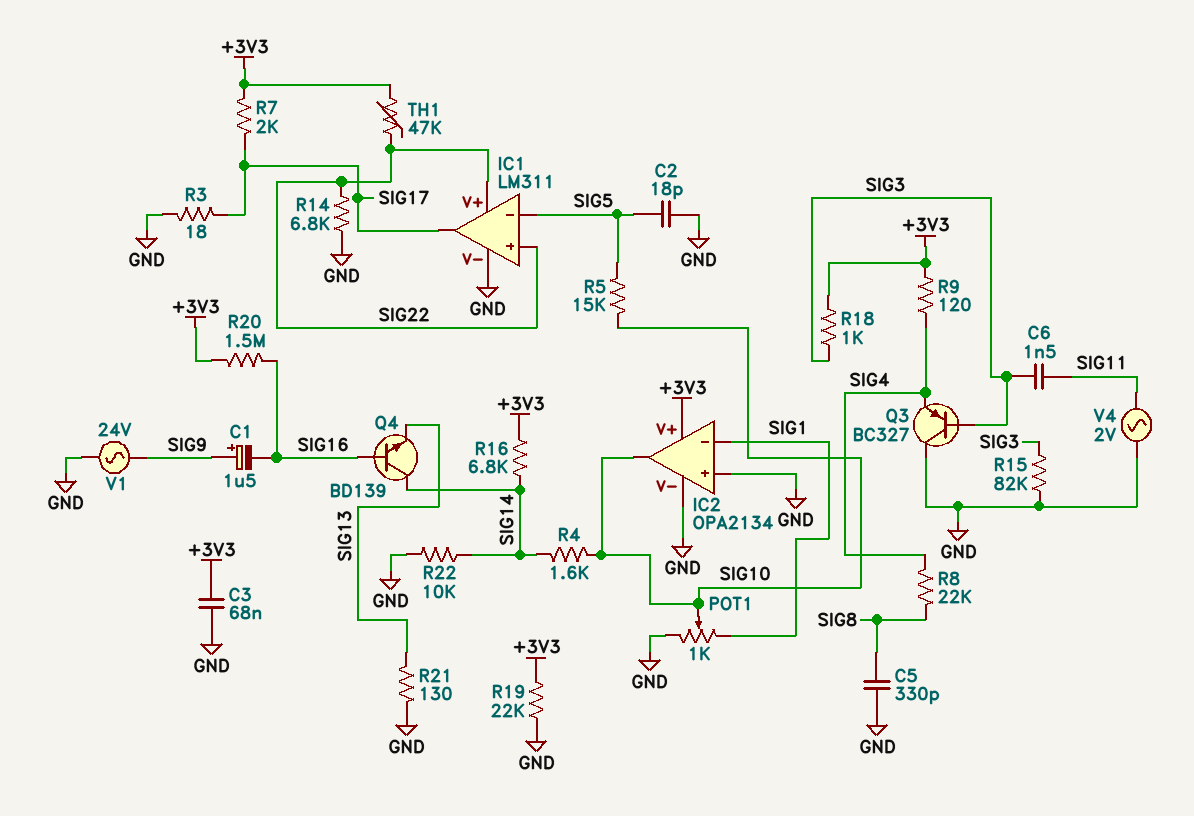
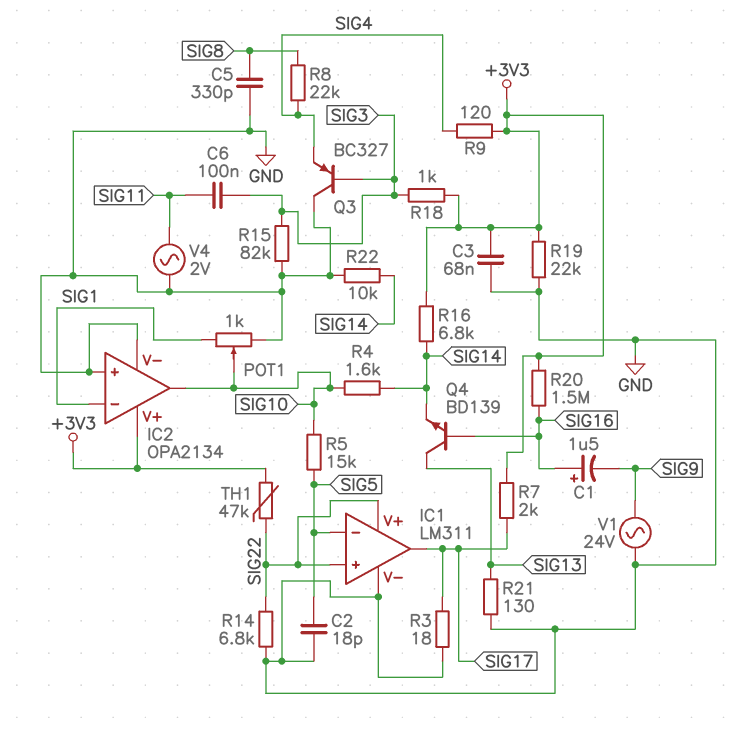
C1: 1.5uF (plus SIG9, minus SIG16) -> 1.5uF (plus SIG16, minus SIG9)
C6: 1.5nF (SIG3, SIG11) -> 100nF (SIG3, SIG11)
Q4: NPN BD139 (B SIG16, C SIG14, E SIG13) -> NPN BD139 (B SIG16, C SIG13, E SIG14)

